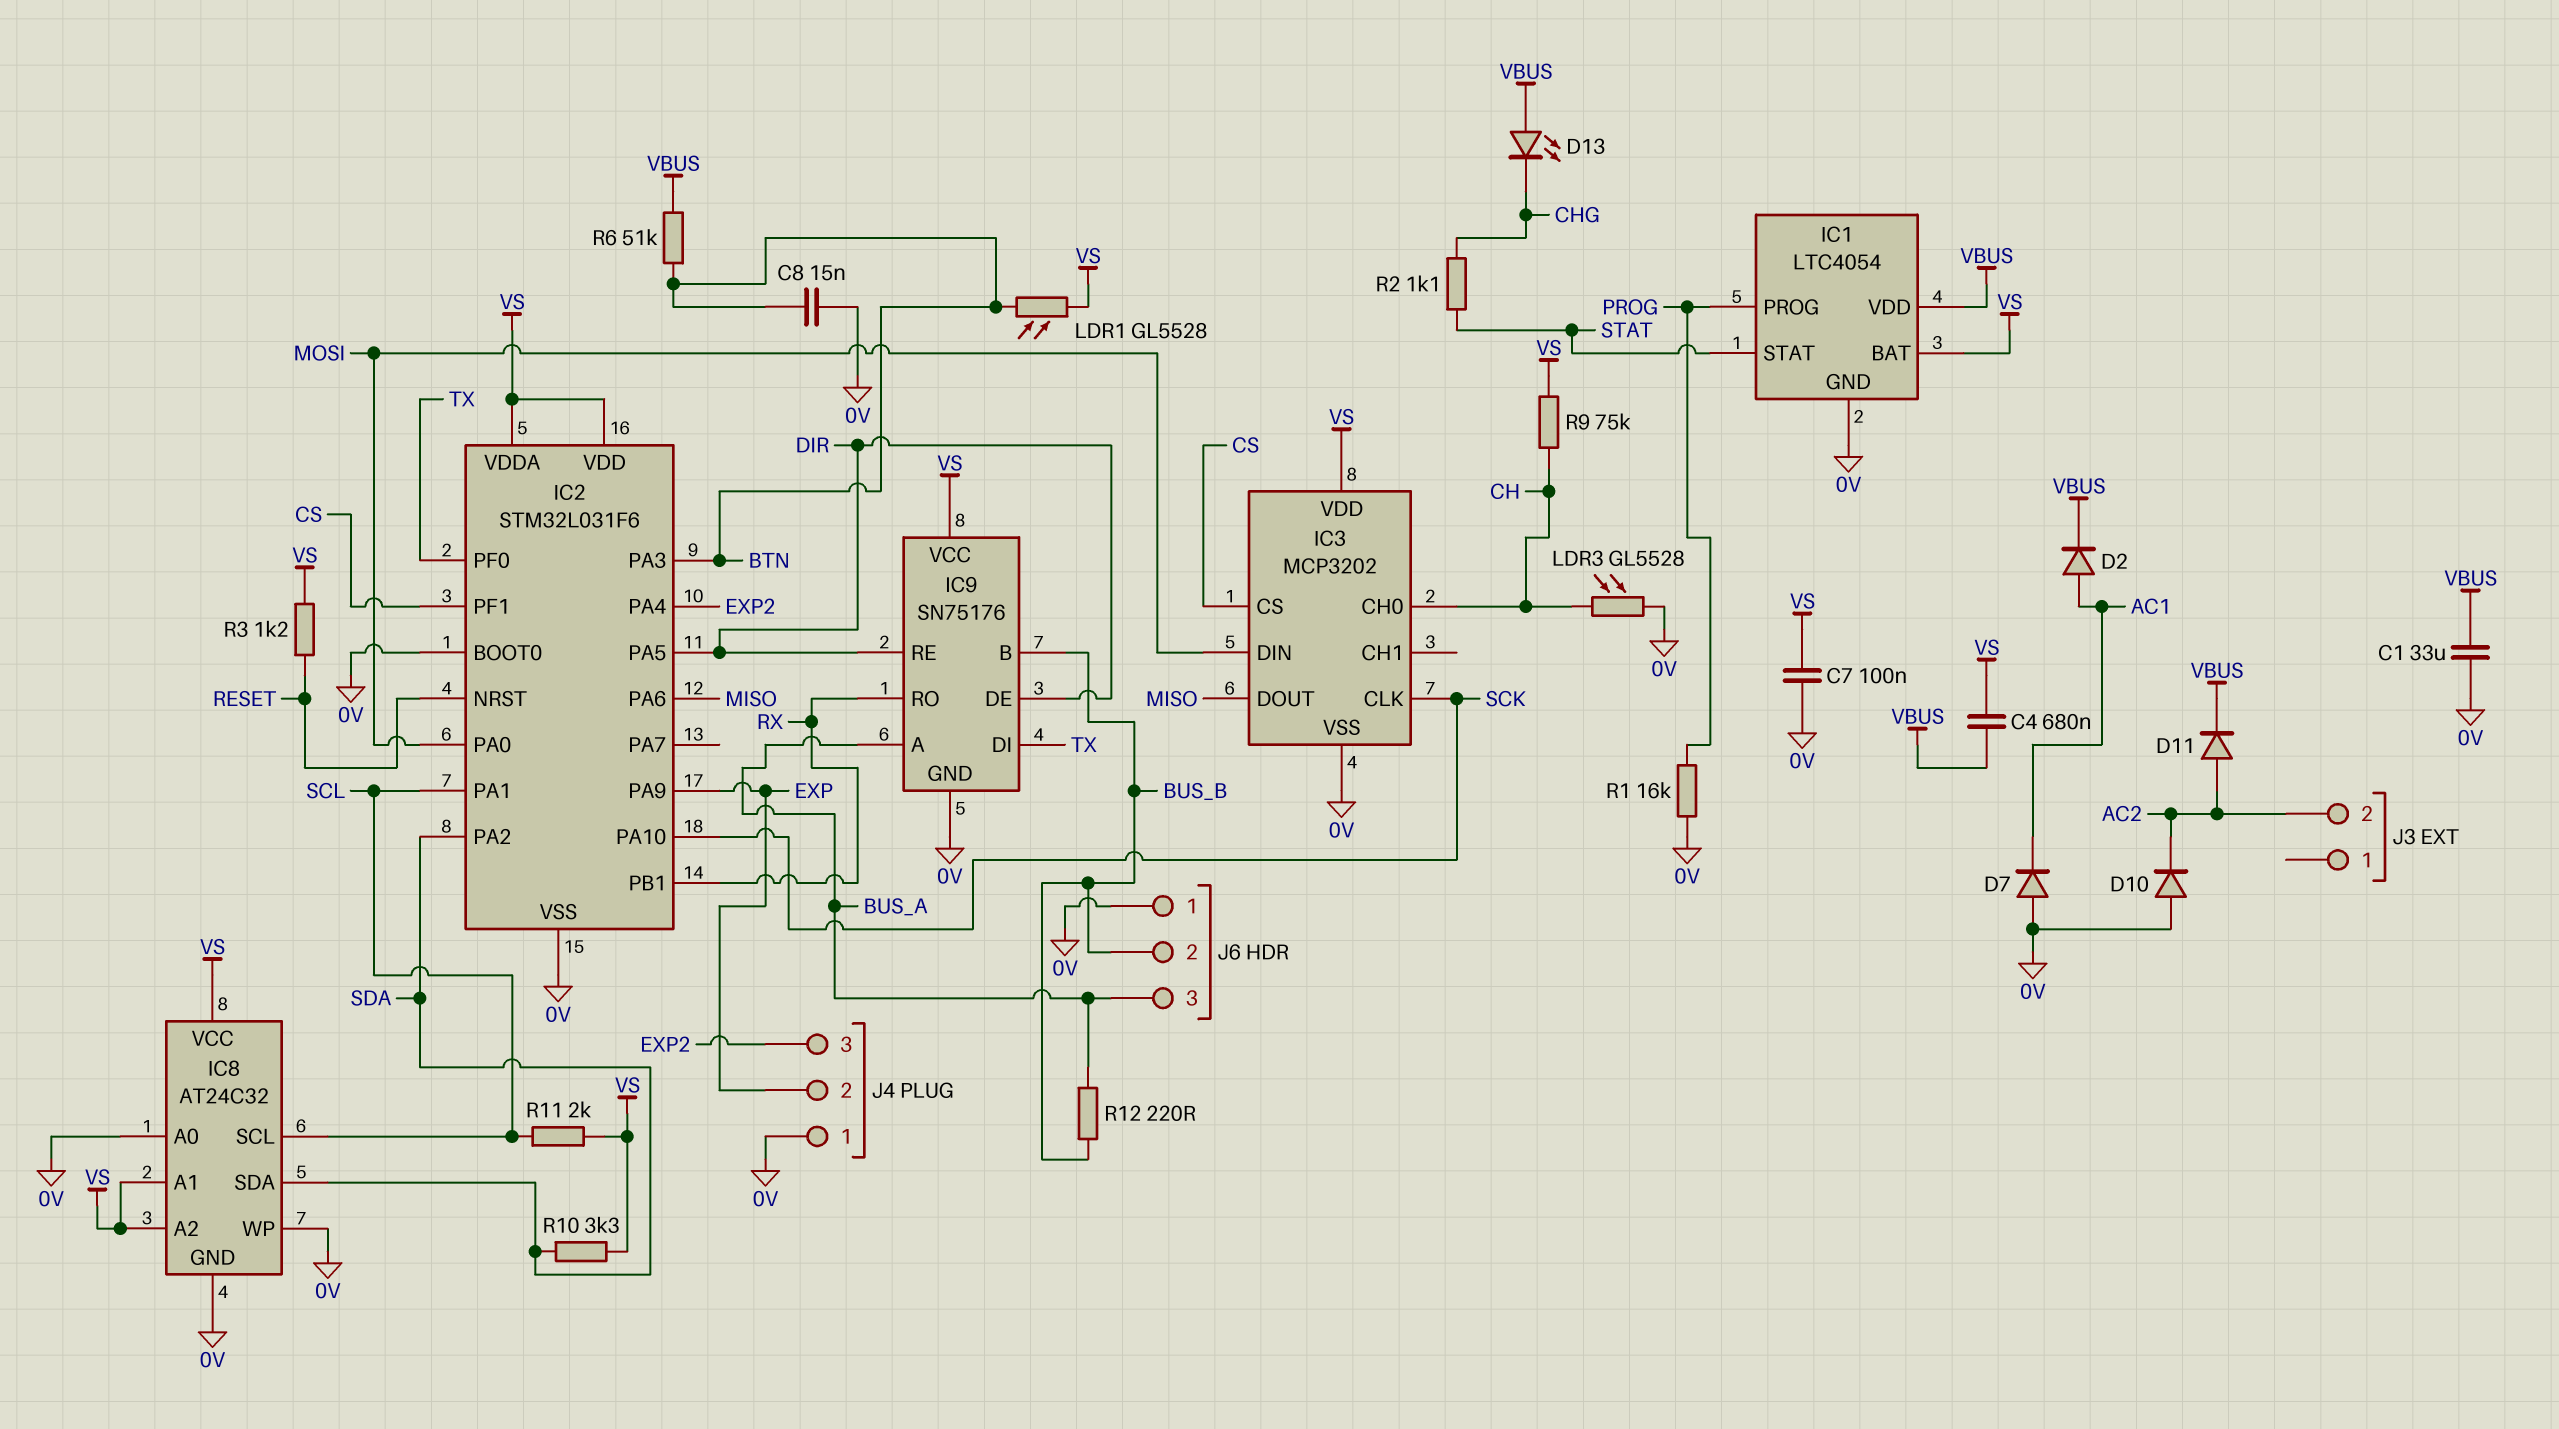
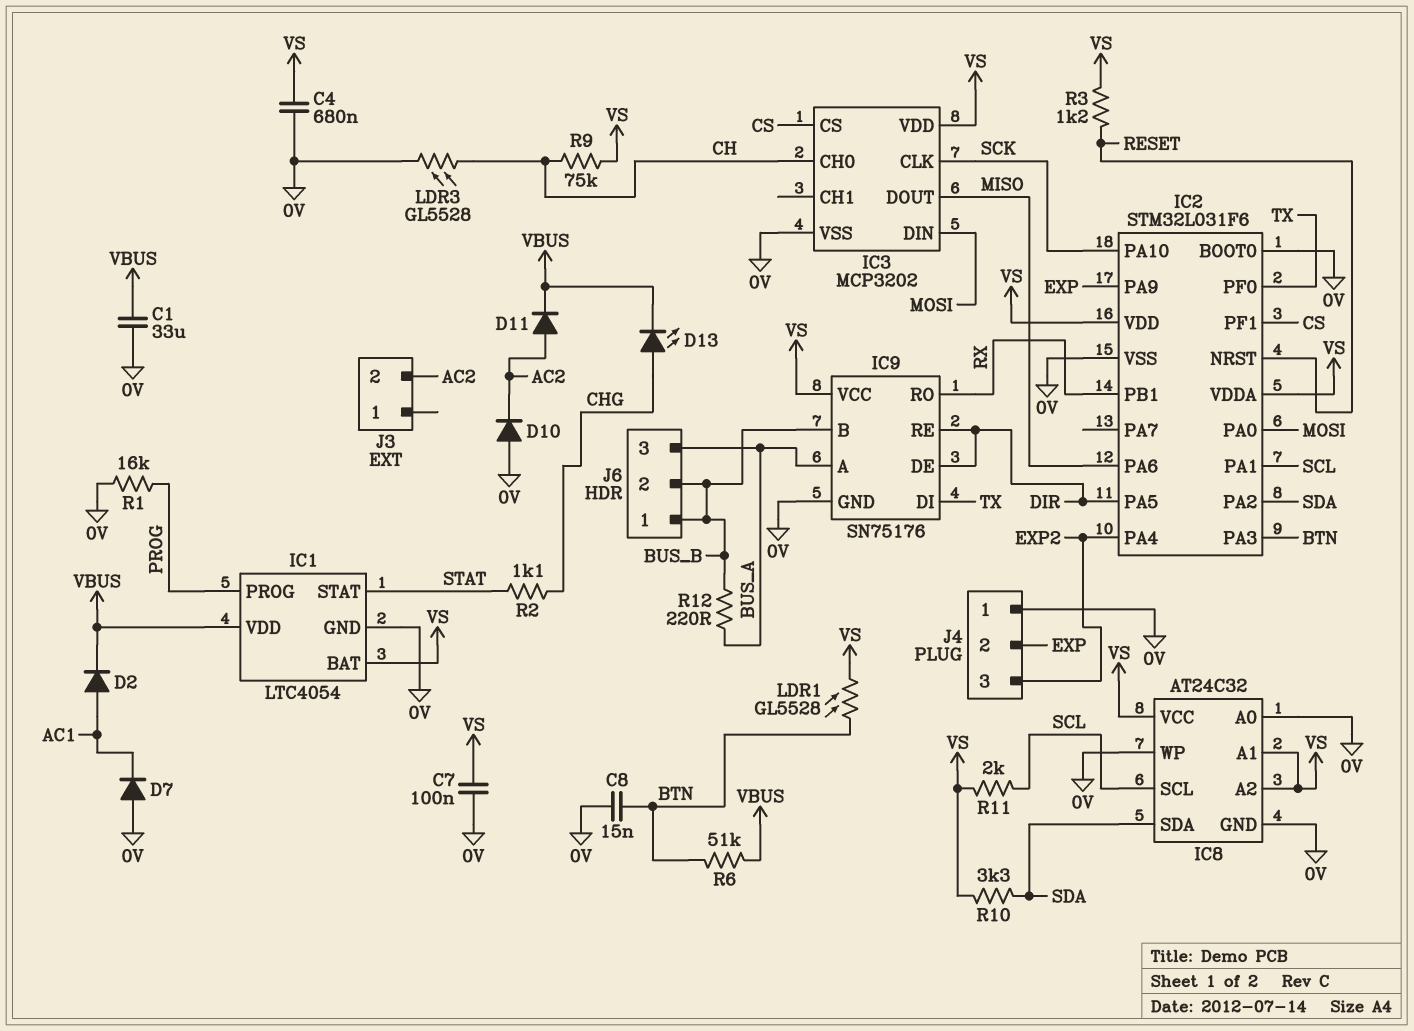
C4: 680nF (VBUS, VS) -> 680nF (0V, VS)
D13: LED (A VBUS, K CHG) -> LED (A CHG, K VBUS)
J6 pin 1: 0V -> BUS_B

